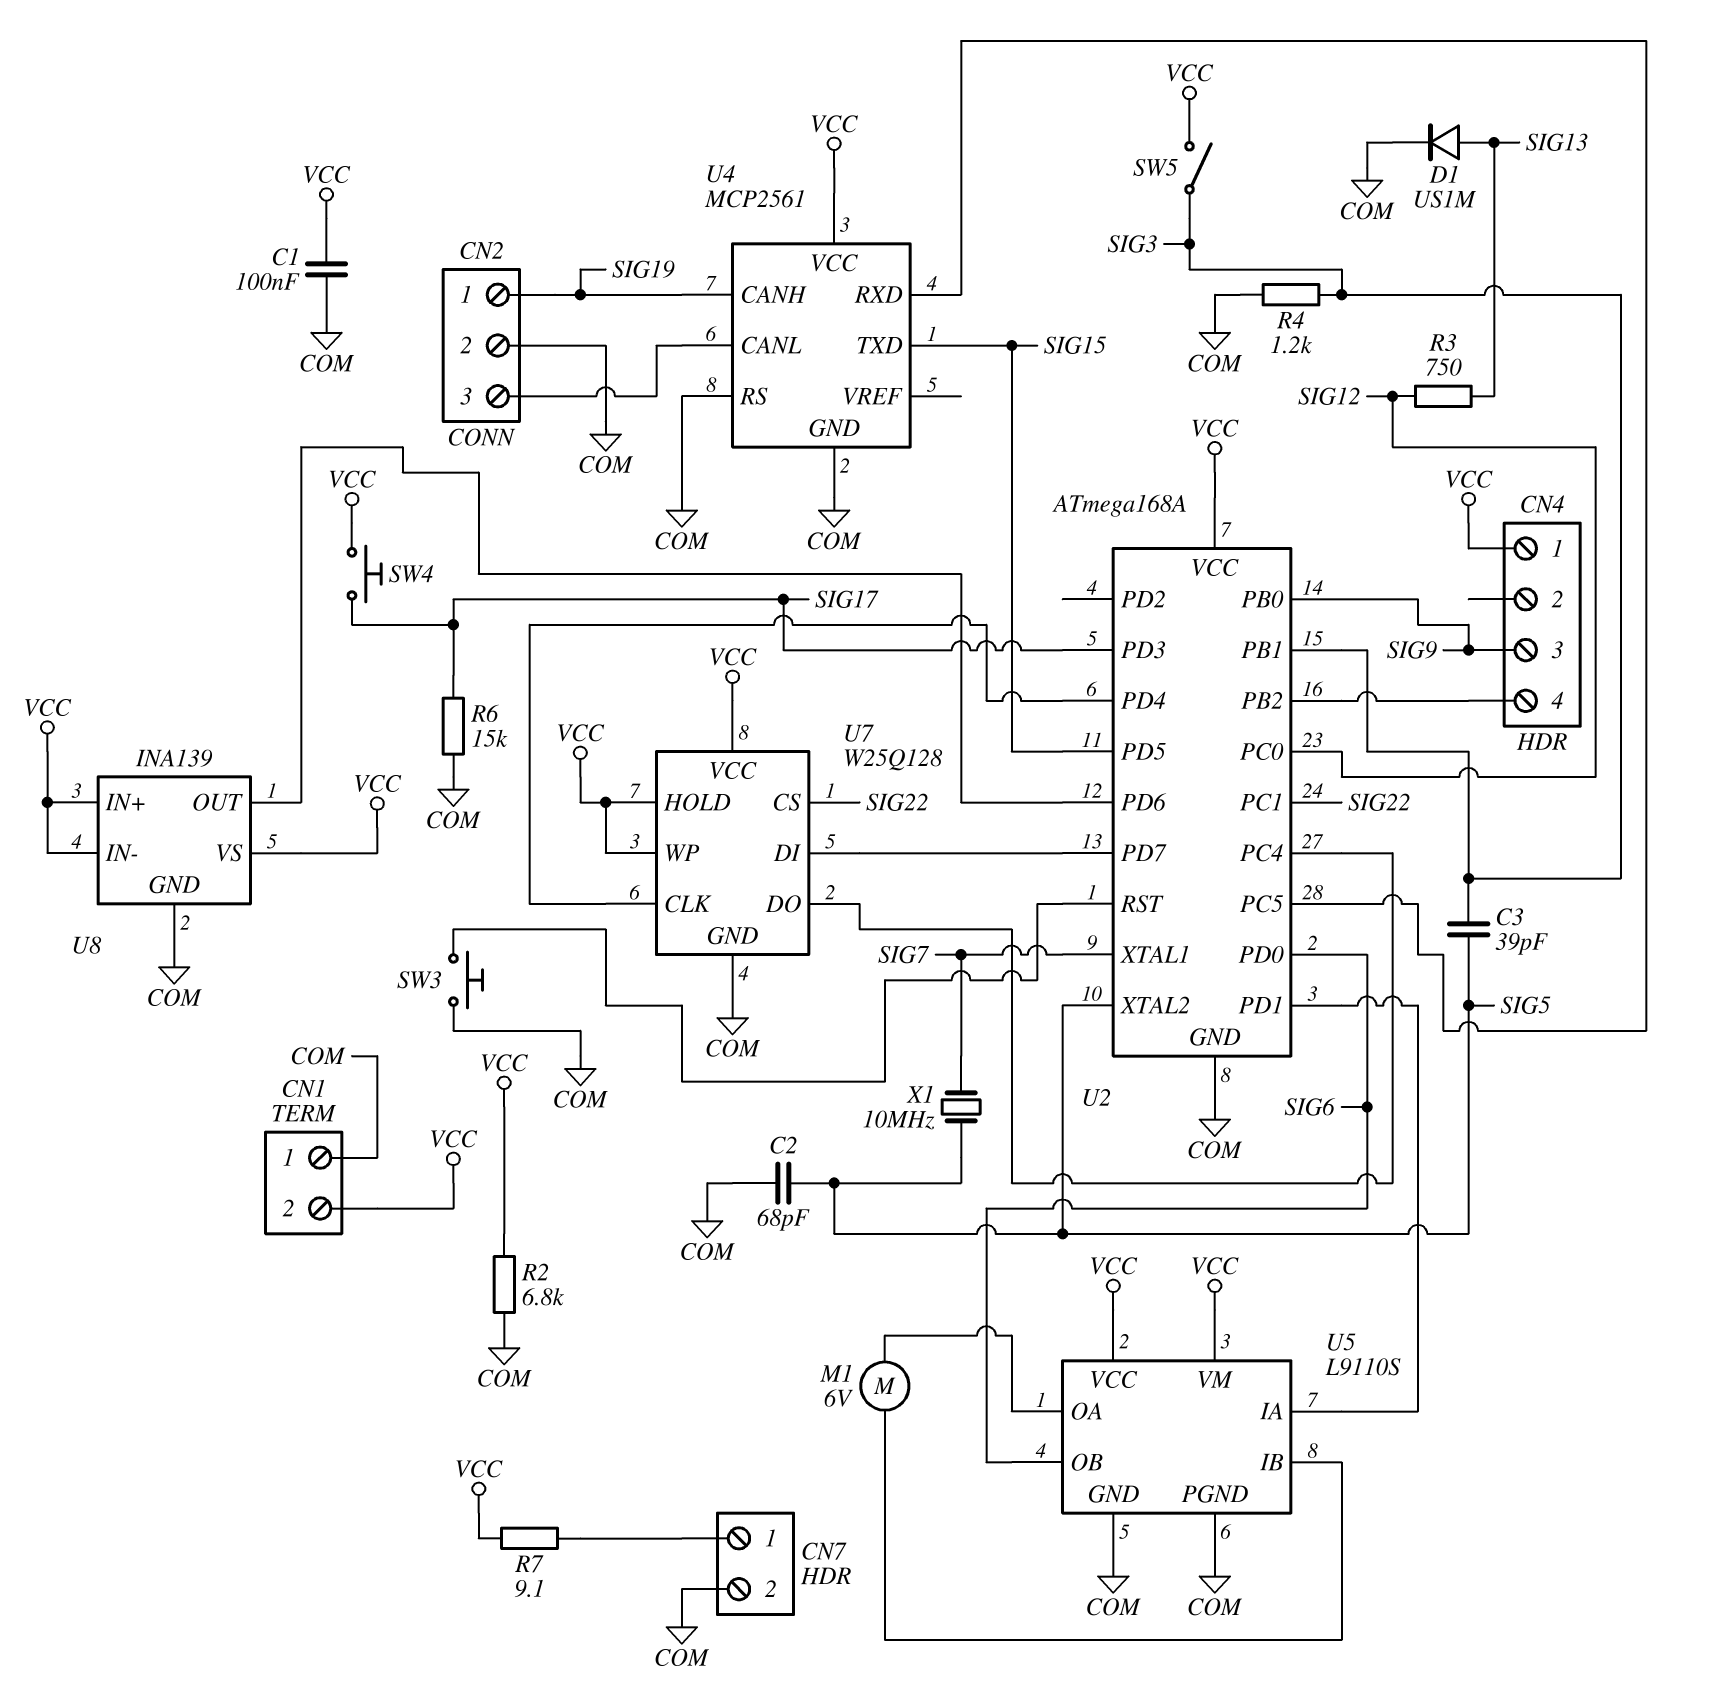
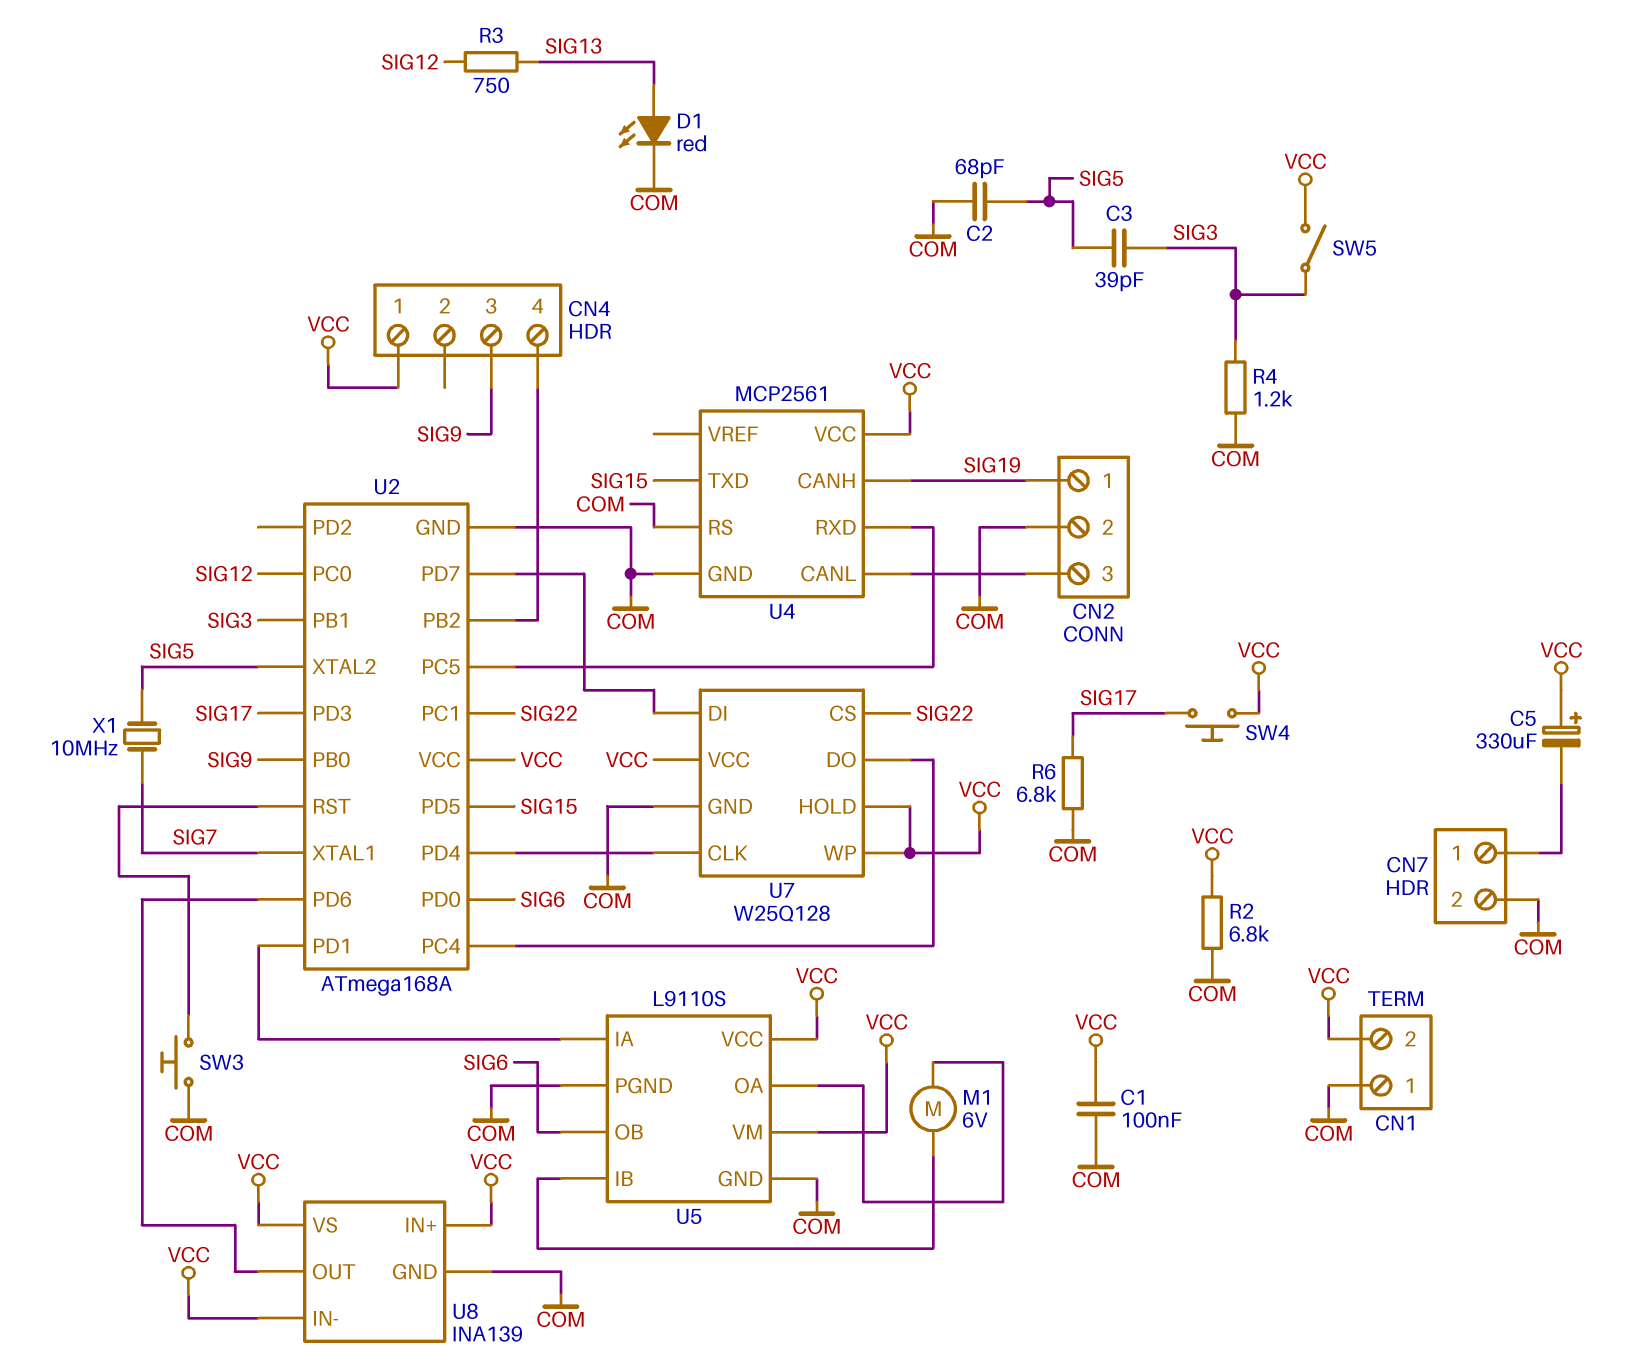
C5: none -> 330uF (plus VCC, minus CN7/1)
D1: diode US1M (A SIG13, K COM) -> LED red (A SIG13, K COM)
R6: 15k (COM, SIG17) -> 6.8k (COM, SIG17)
R7: 9.1 (CN7/1, VCC) -> none

